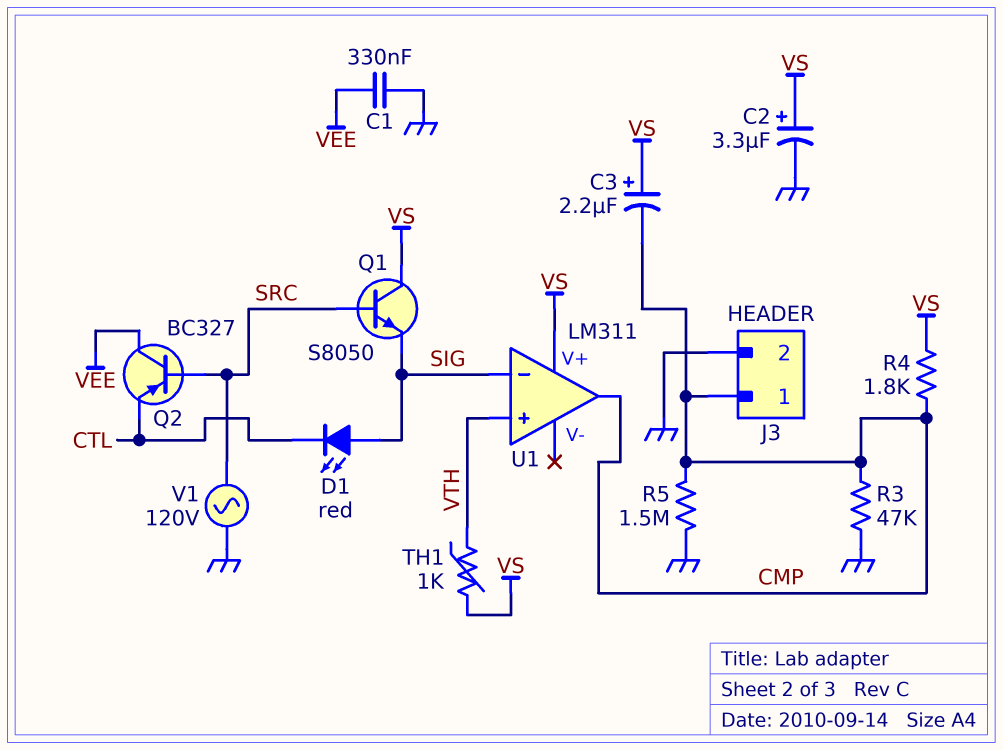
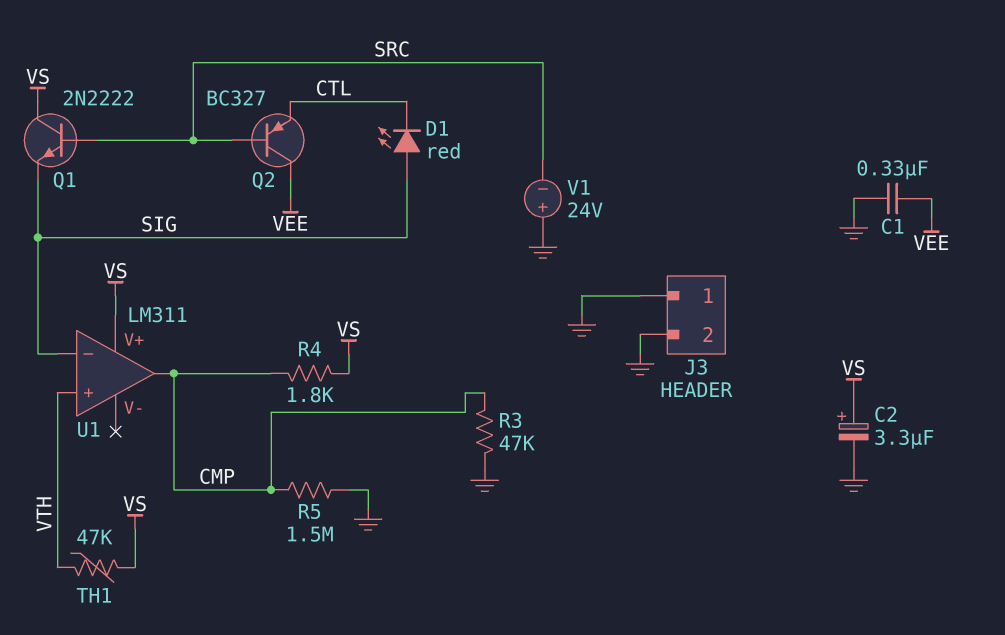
C3: 2.2uF (plus VS, minus CMP) -> none
J3 pin 1: CMP -> GND
Q1: NPN S8050 (B SRC, C VS, E SIG) -> NPN 2N2222 (B SRC, C VS, E SIG)
TH1: 1k (VS, VTH) -> 47k (VS, VTH)
V1: AC 120V (GND, SRC) -> 24V (plus GND, minus SRC)

